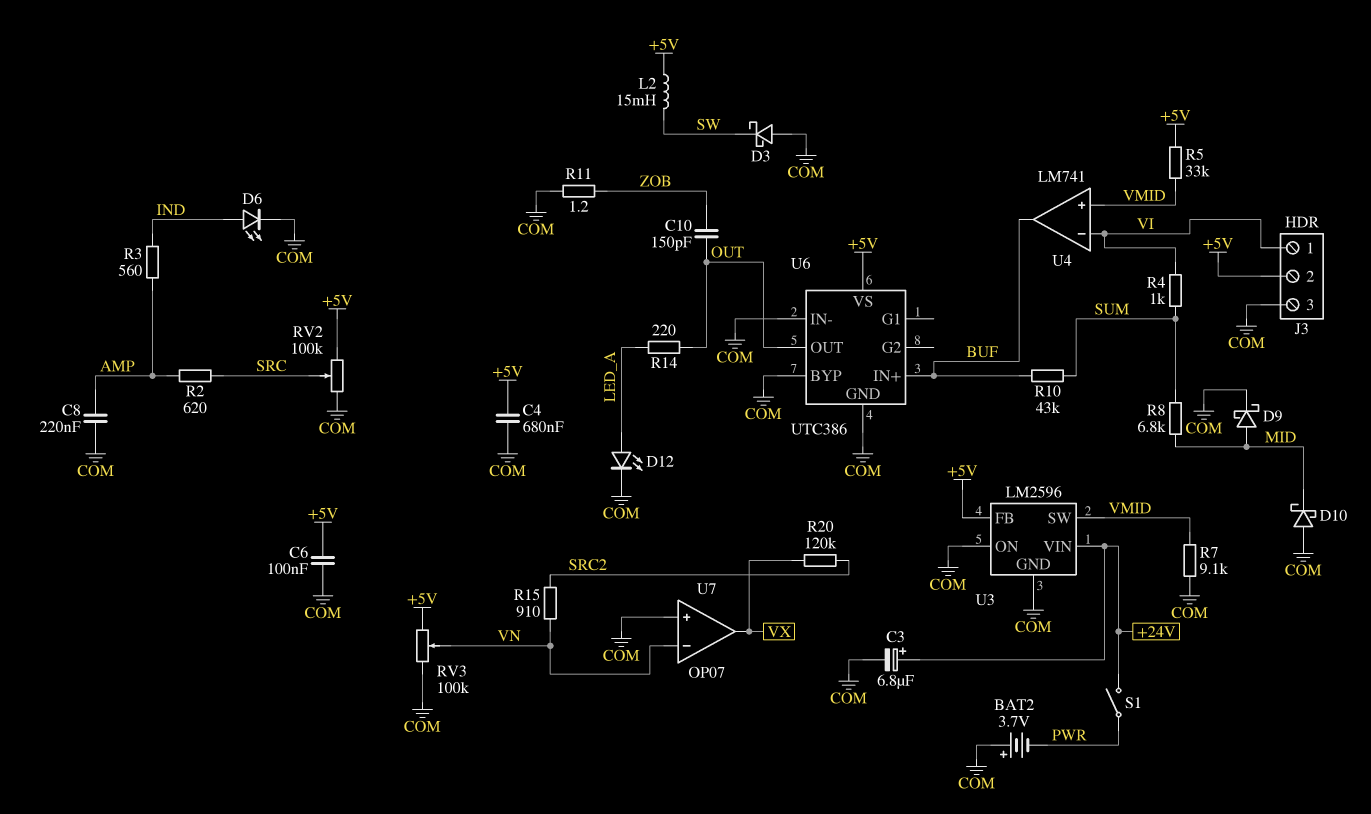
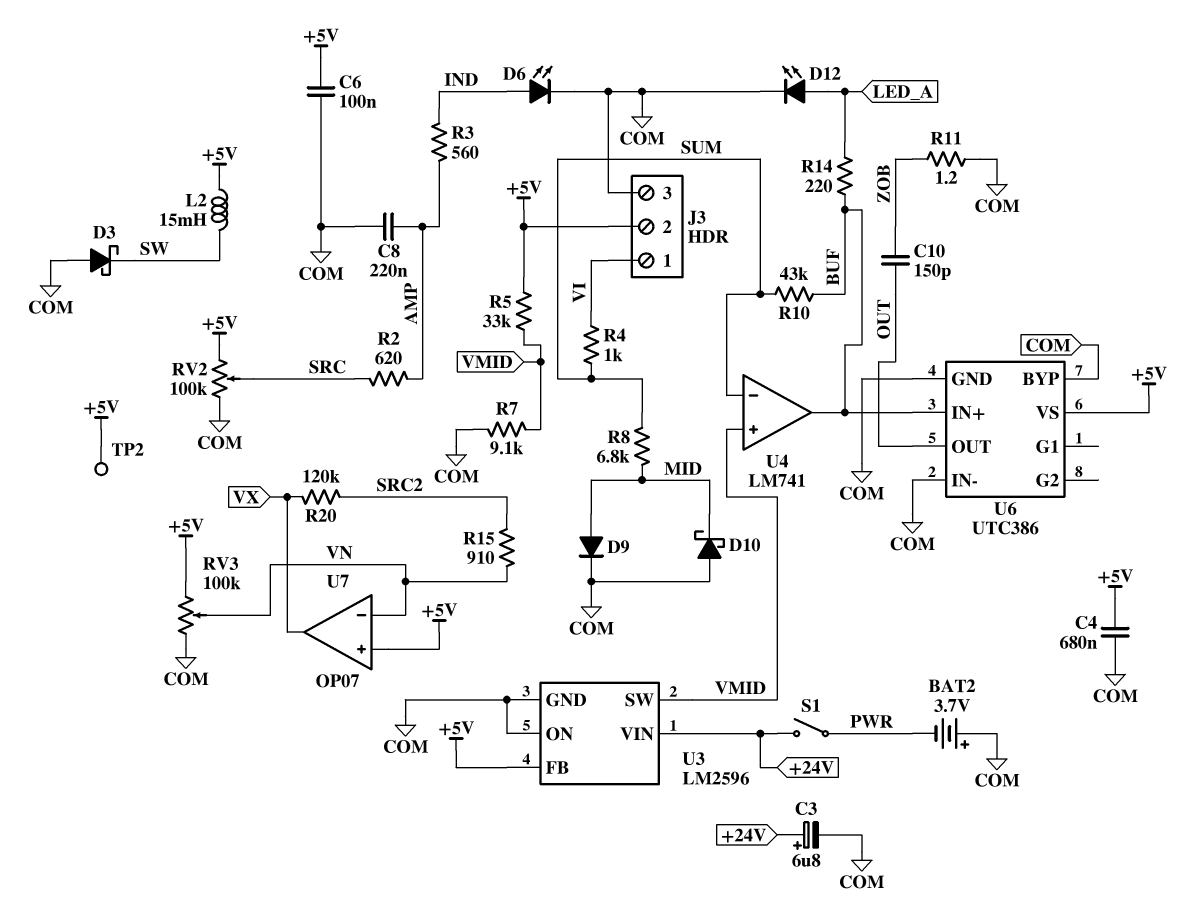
D9: schottky (A MID, K COM) -> diode (A MID, K COM)
R14: 220 (LED_A, OUT) -> 220 (BUF, LED_A)
TP2: none -> test point (+5V)
U4 pin in-: VI -> SUM
U7 pin in+: COM -> +5V

